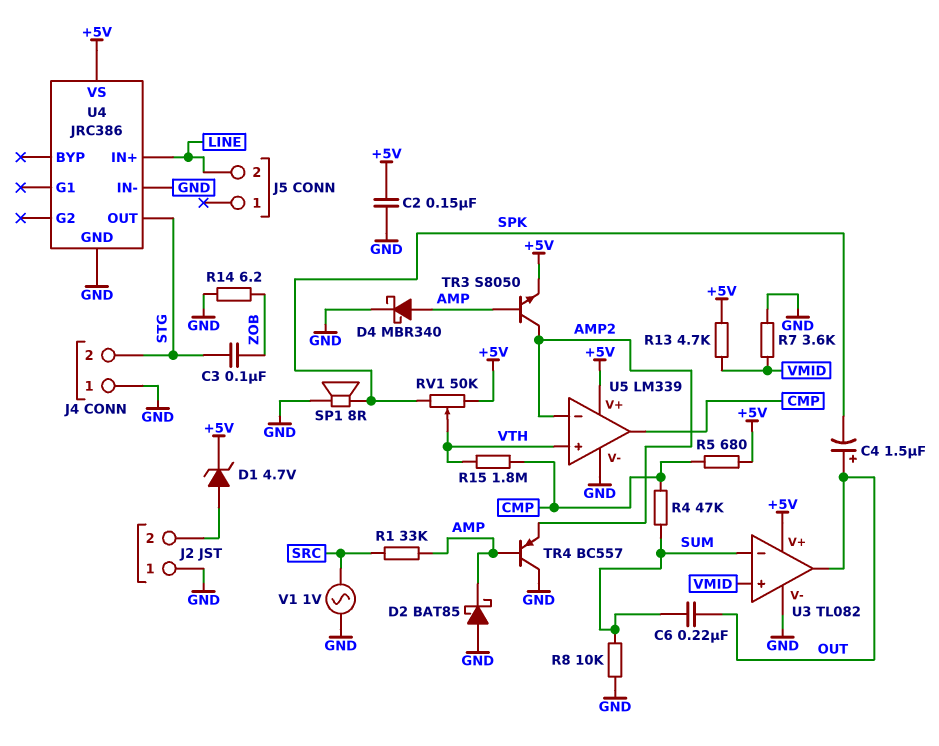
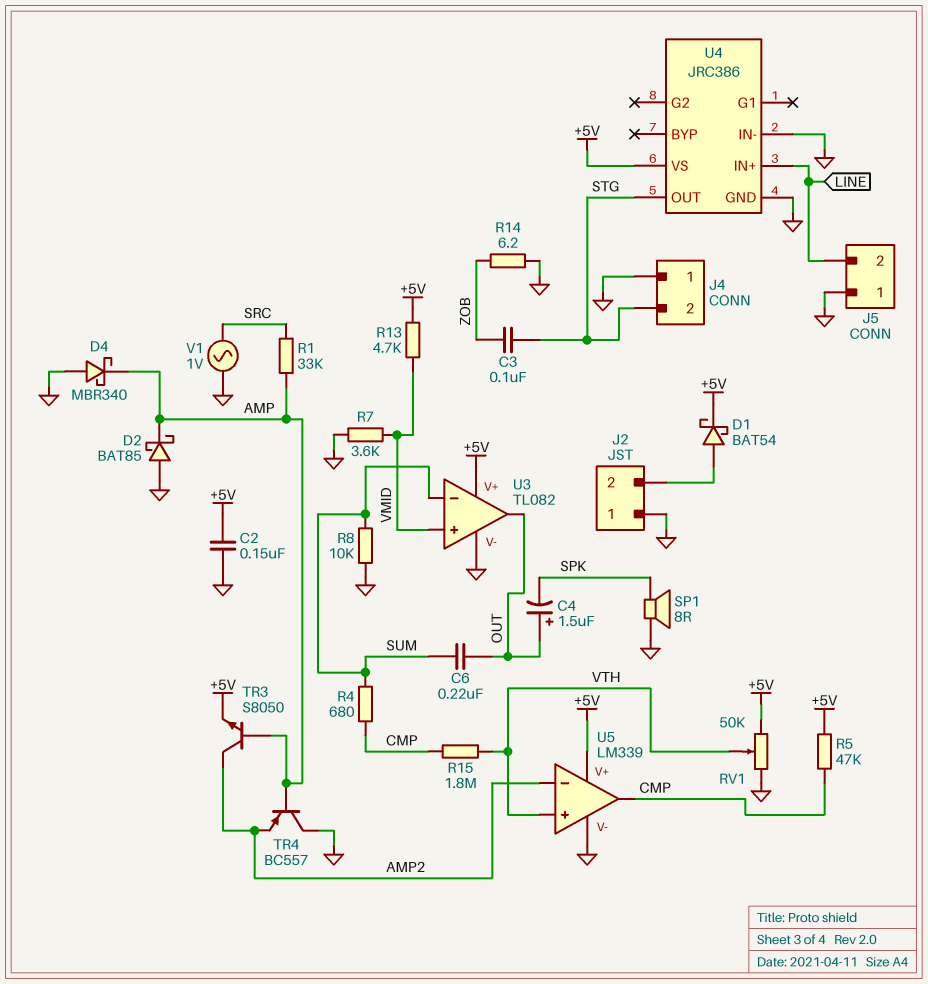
D1: zener 4.7V (A J2/2, K +5V) -> schottky BAT54 (A J2/2, K +5V)
D4: schottky MBR340 (A AMP, K GND) -> schottky MBR340 (A GND, K AMP)
J5 pin 1: none -> GND
R4: 47k (CMP, SUM) -> 680 (CMP, SUM)
R5: 680 (+5V, CMP) -> 47k (+5V, CMP)
RV1: 50k (+5V, SPK, wiper VTH) -> 50k (+5V, GND, wiper VTH)

